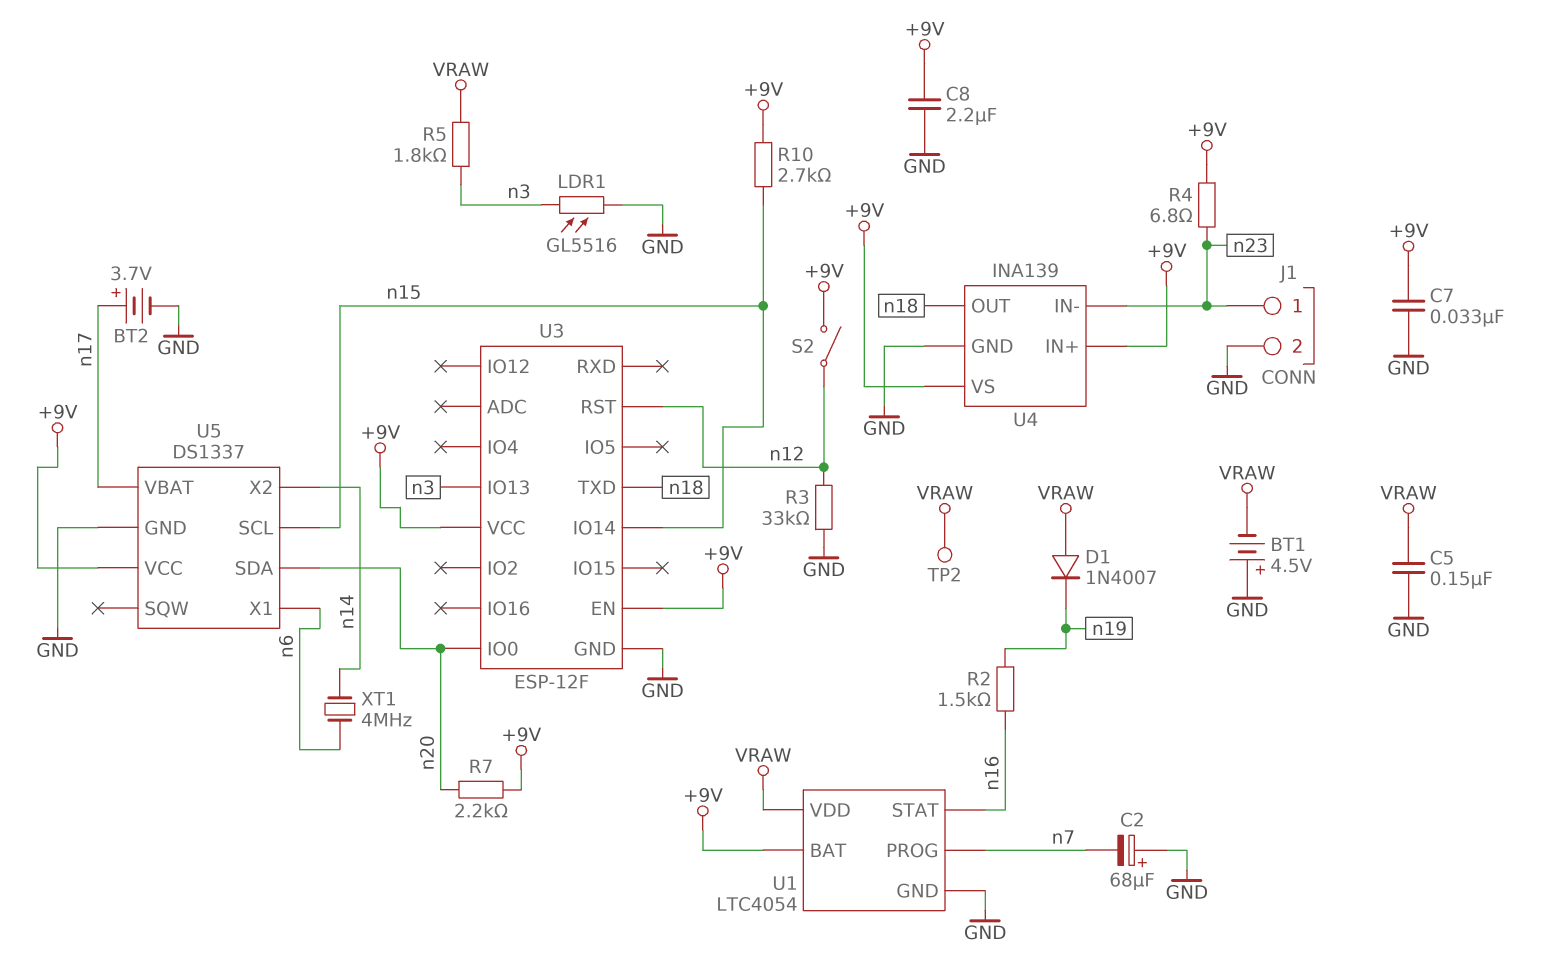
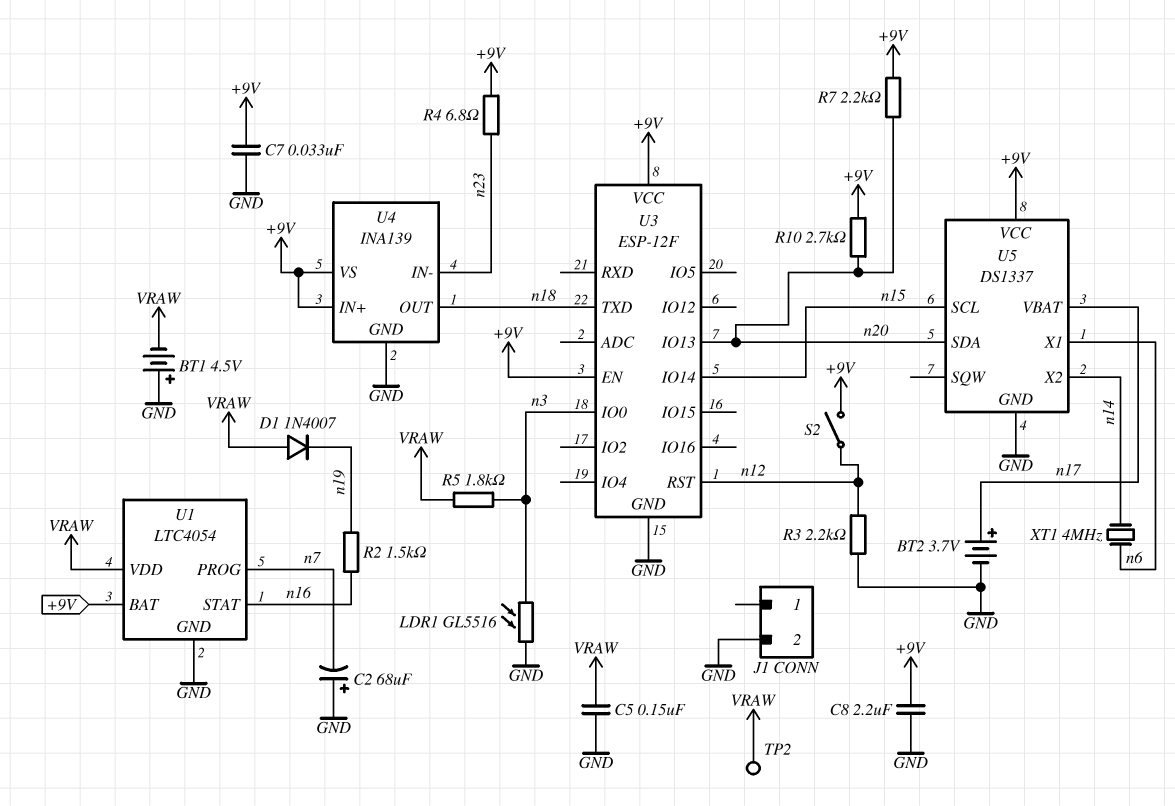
J1 pin 1: n23 -> none
R3: 33k (GND, n12) -> 2.2k (GND, n12)
R10: 2.7k (+9V, n15) -> 2.7k (+9V, n20)
U3 pin IO0: n20 -> n3
U3 pin IO13: n3 -> n20

